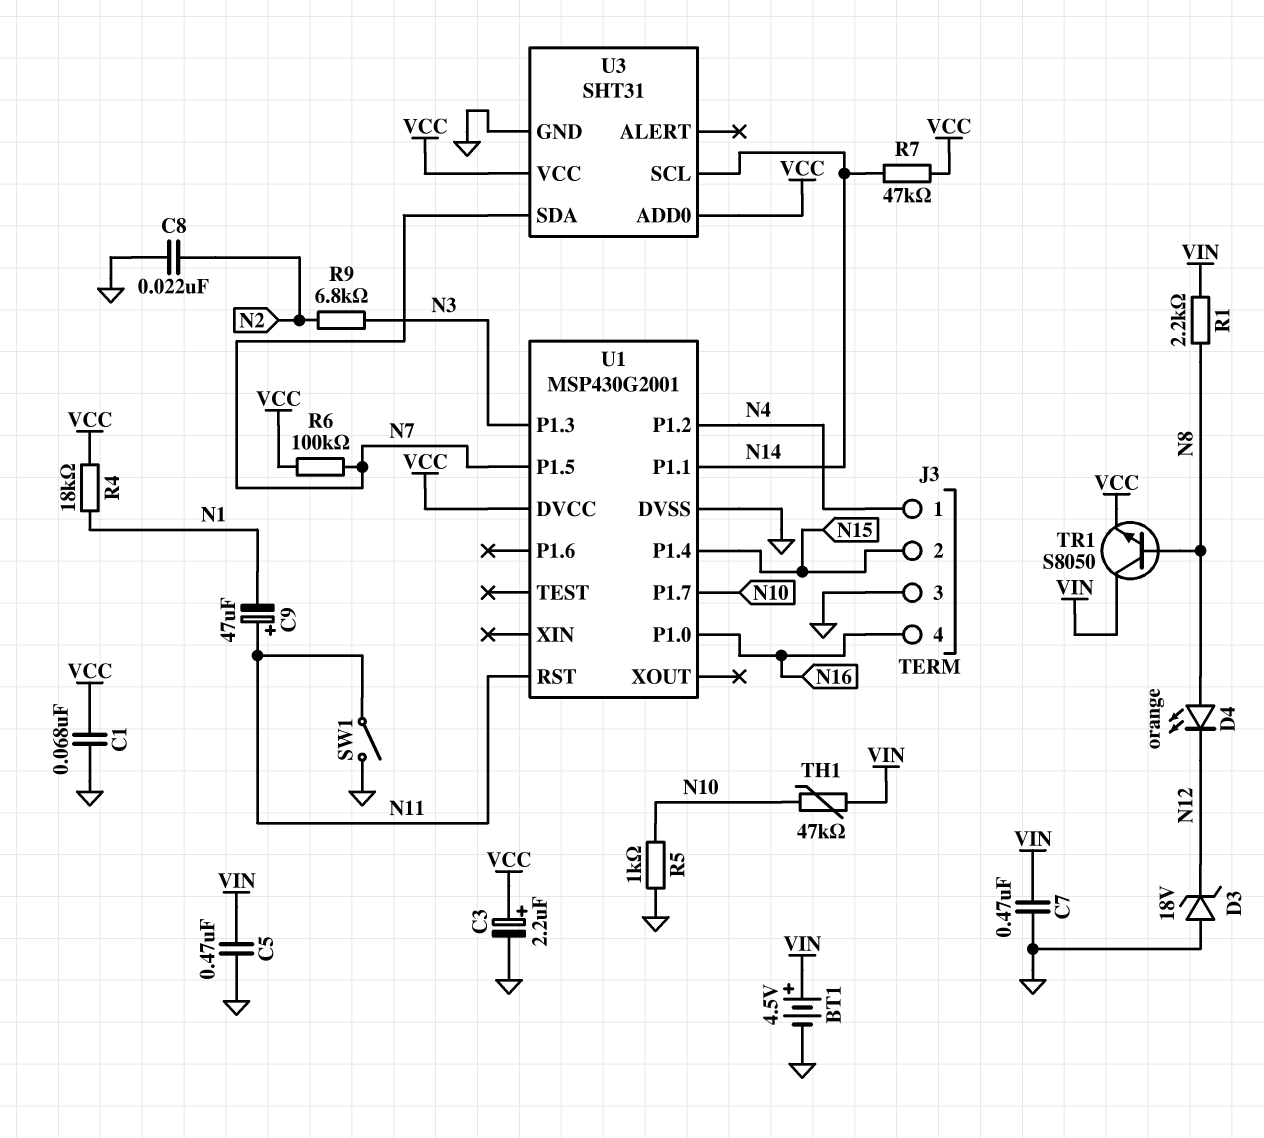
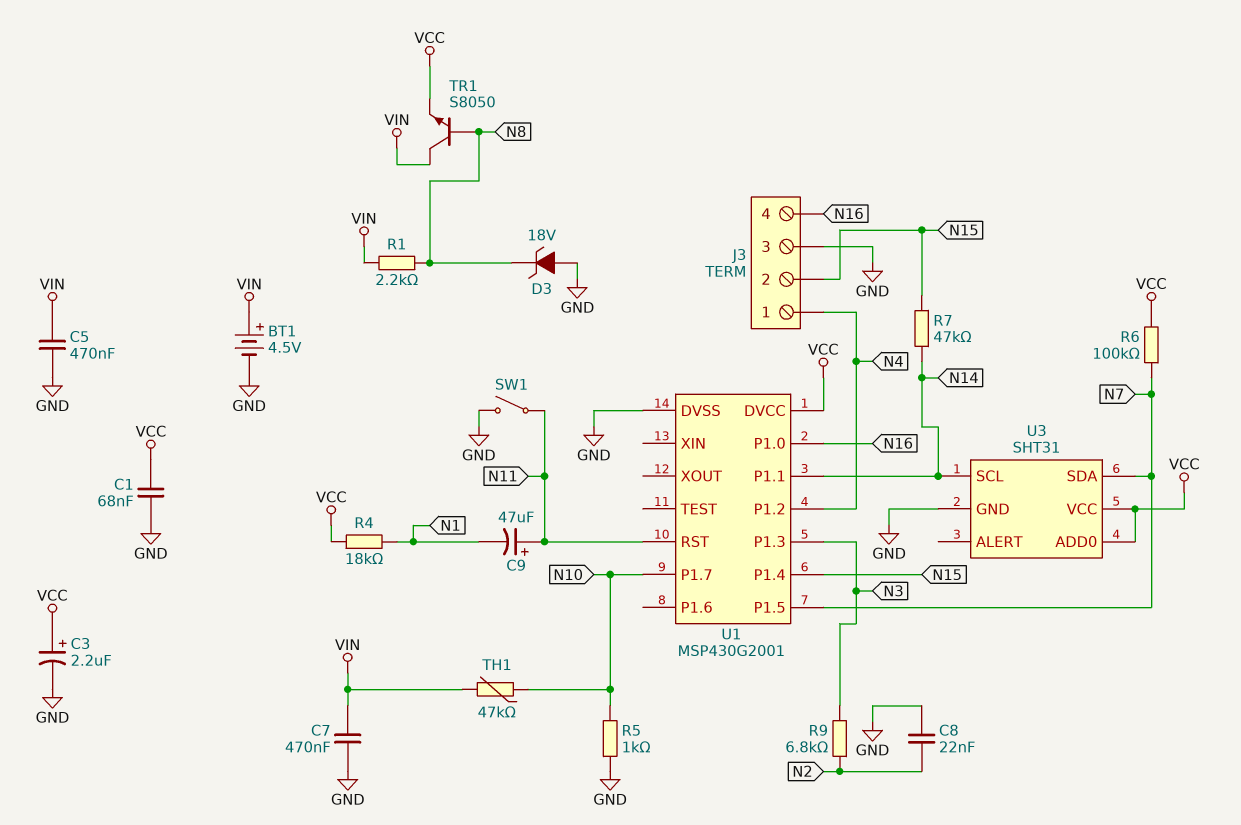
D3: zener 18V (A GND, K N12) -> zener 18V (A GND, K N8)
D4: LED orange (A N8, K N12) -> none
R7: 47k (N14, VCC) -> 47k (N14, N15)

